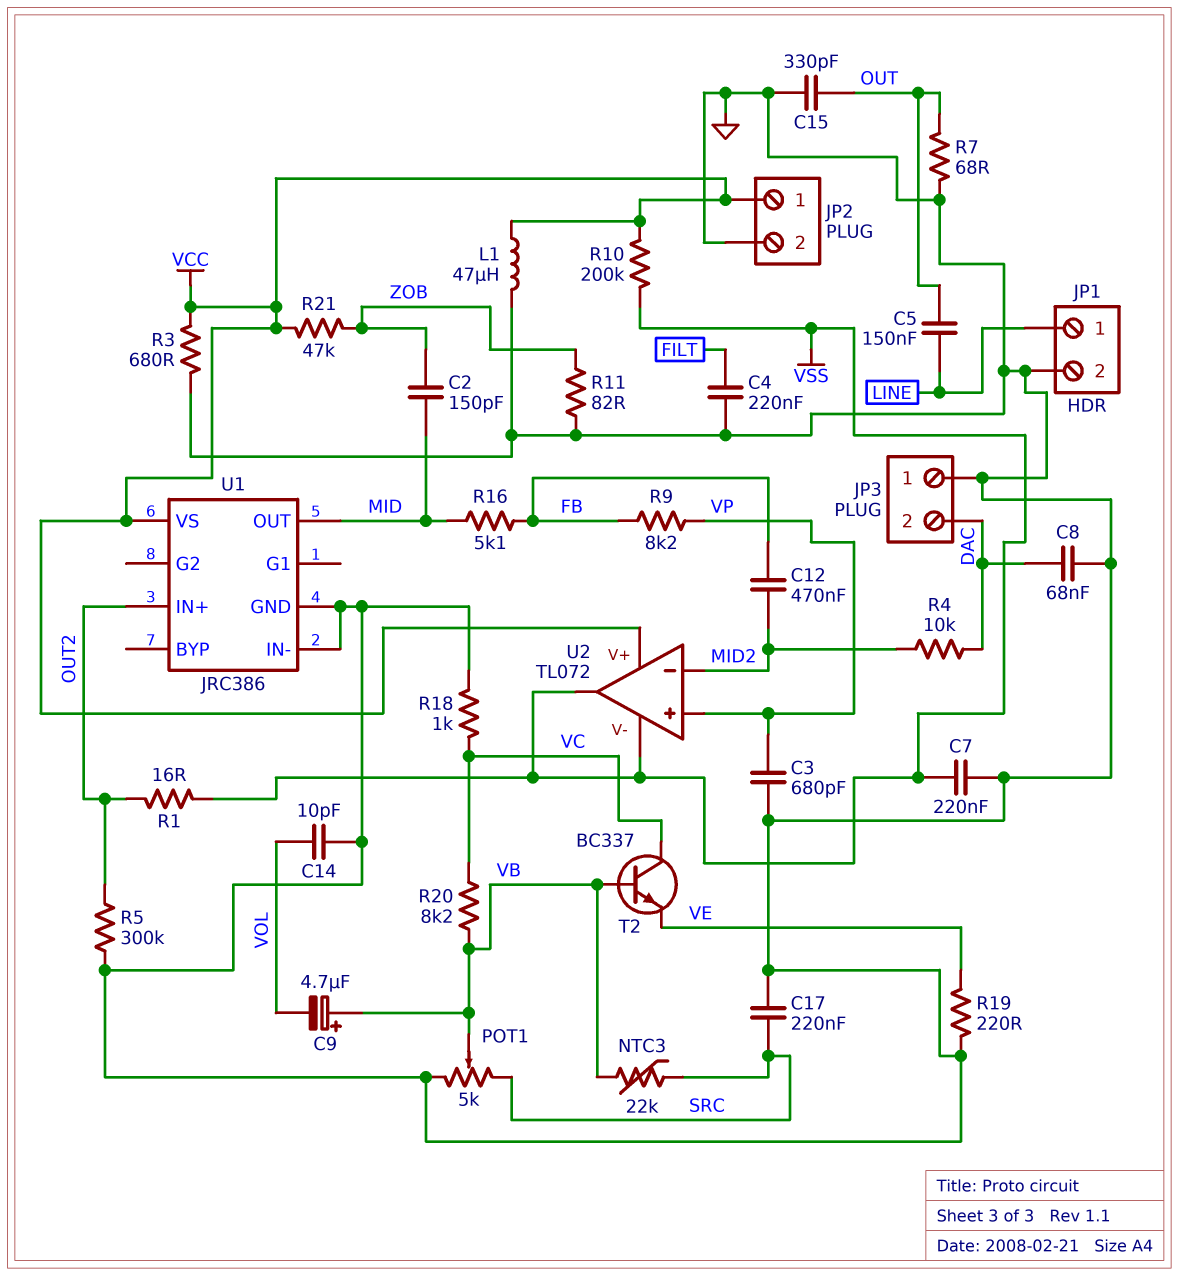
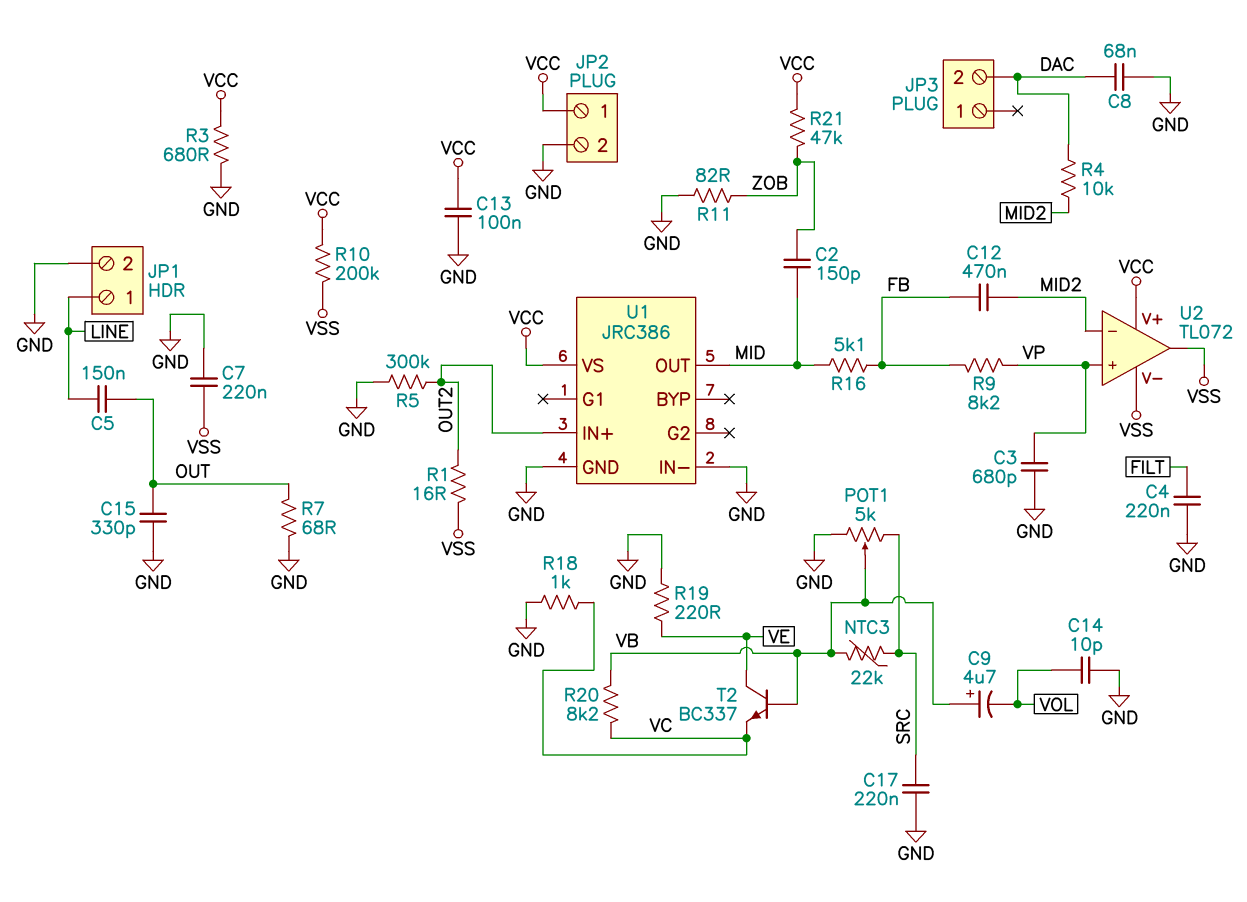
C13: none -> 100nF (GND, VCC)
JP3 pin 1: GND -> none
L1: 47uH (GND, VCC) -> none
T2: NPN BC337 (B VB, C VC, E VE) -> NPN BC337 (B VB, C VE, E VC)

